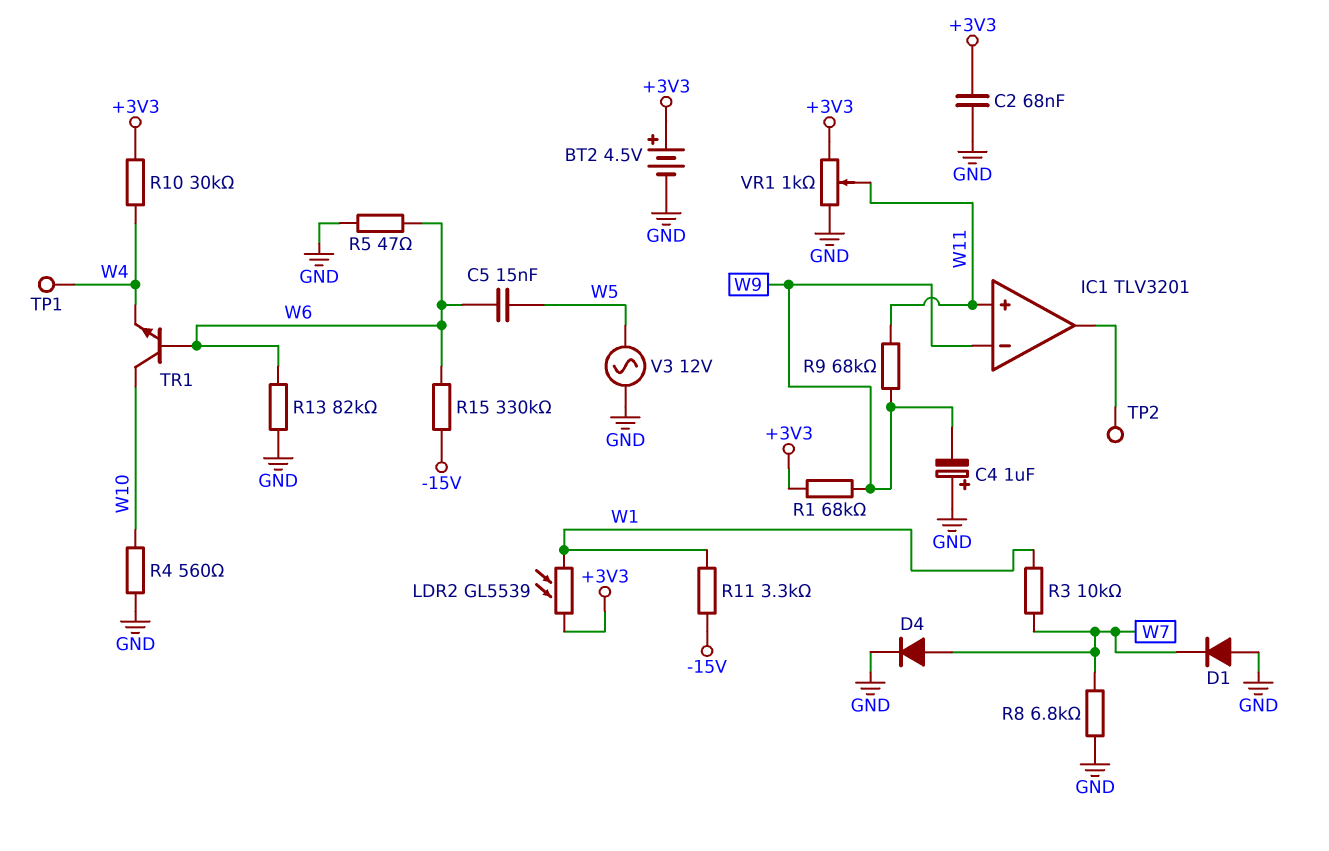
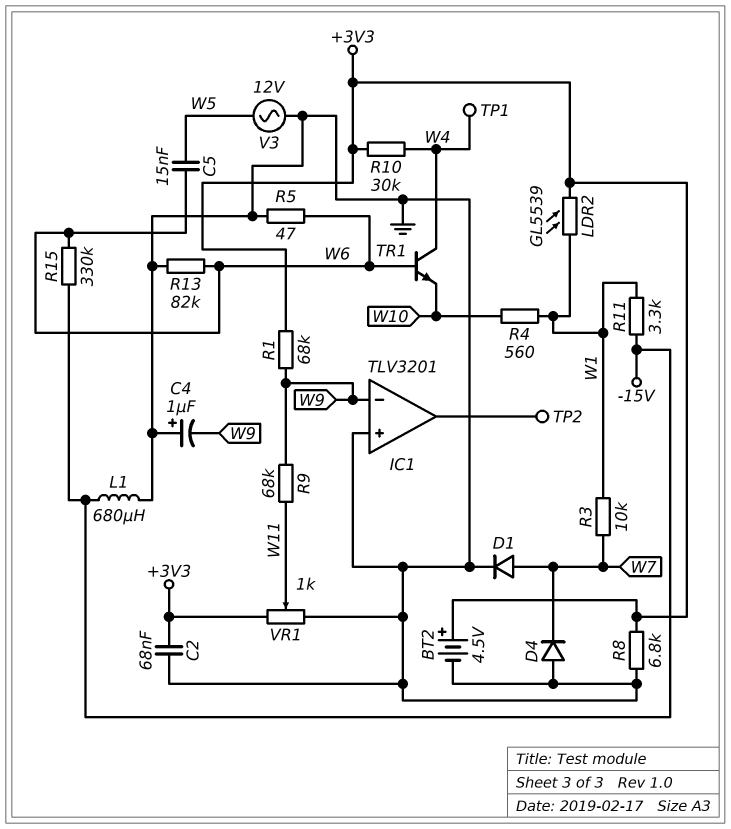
D1: diode (A GND, K W7) -> diode (A W7, K GND)
D4: diode (A W7, K GND) -> diode (A GND, K W7)
IC1 pin in+: W11 -> GND
L1: none -> 680uH (-15V, GND)
R4: 560 (GND, W10) -> 560 (W1, W10)
R8: 6.8k (GND, W7) -> 6.8k (+3V3, GND)
TR1: NPN (B W6, C W10, E W4) -> NPN (B W6, C W4, E W10)

